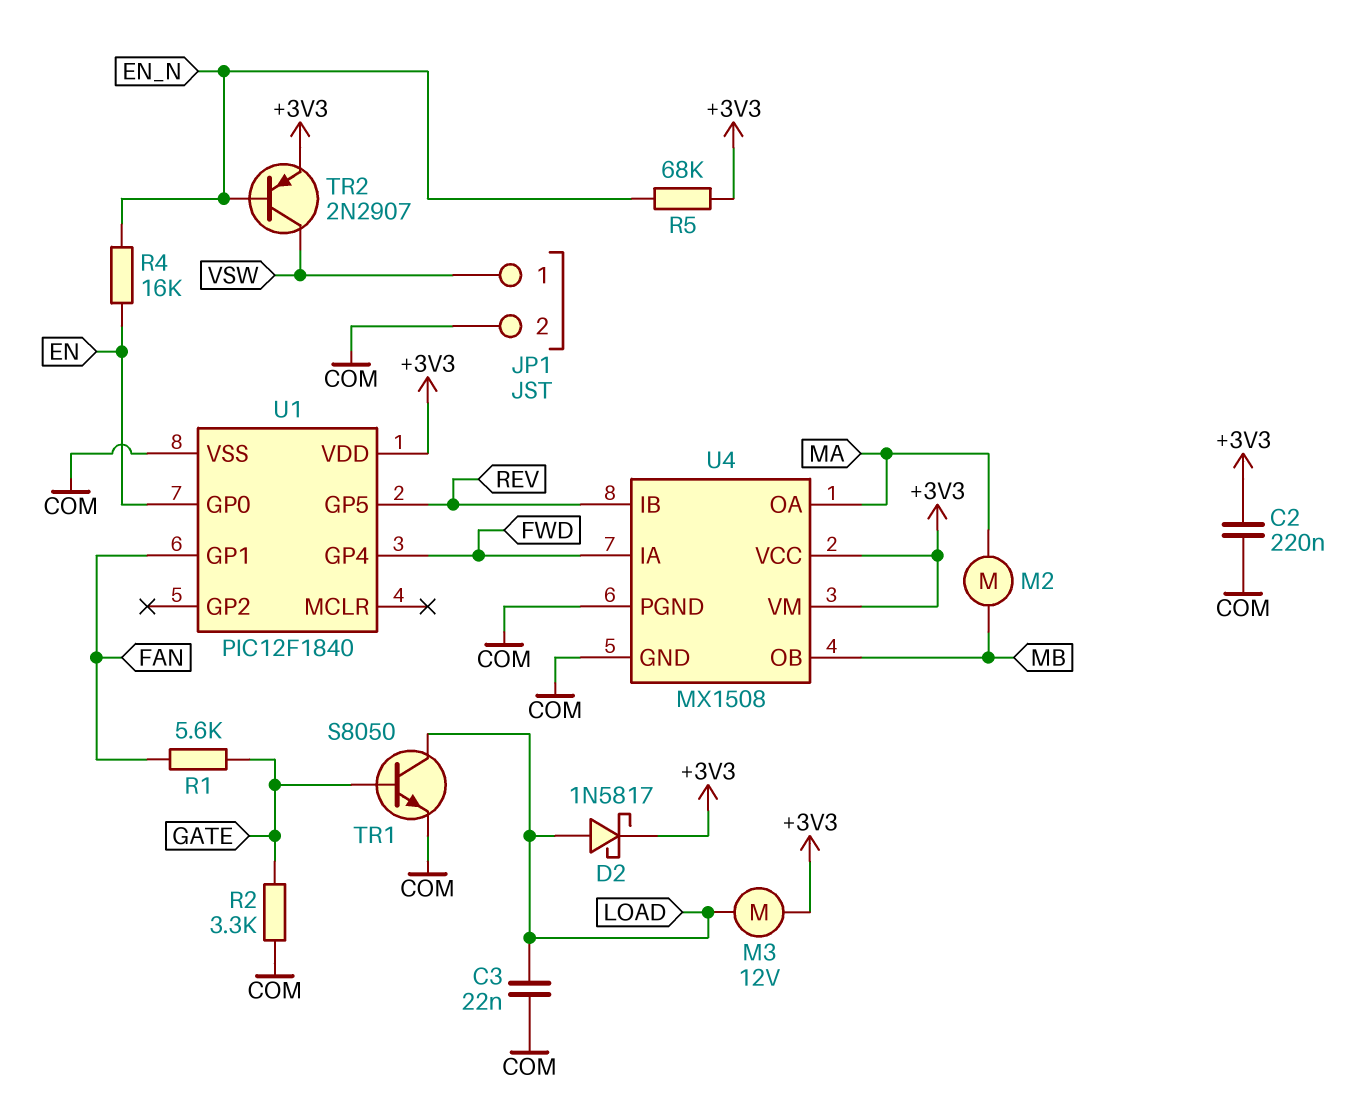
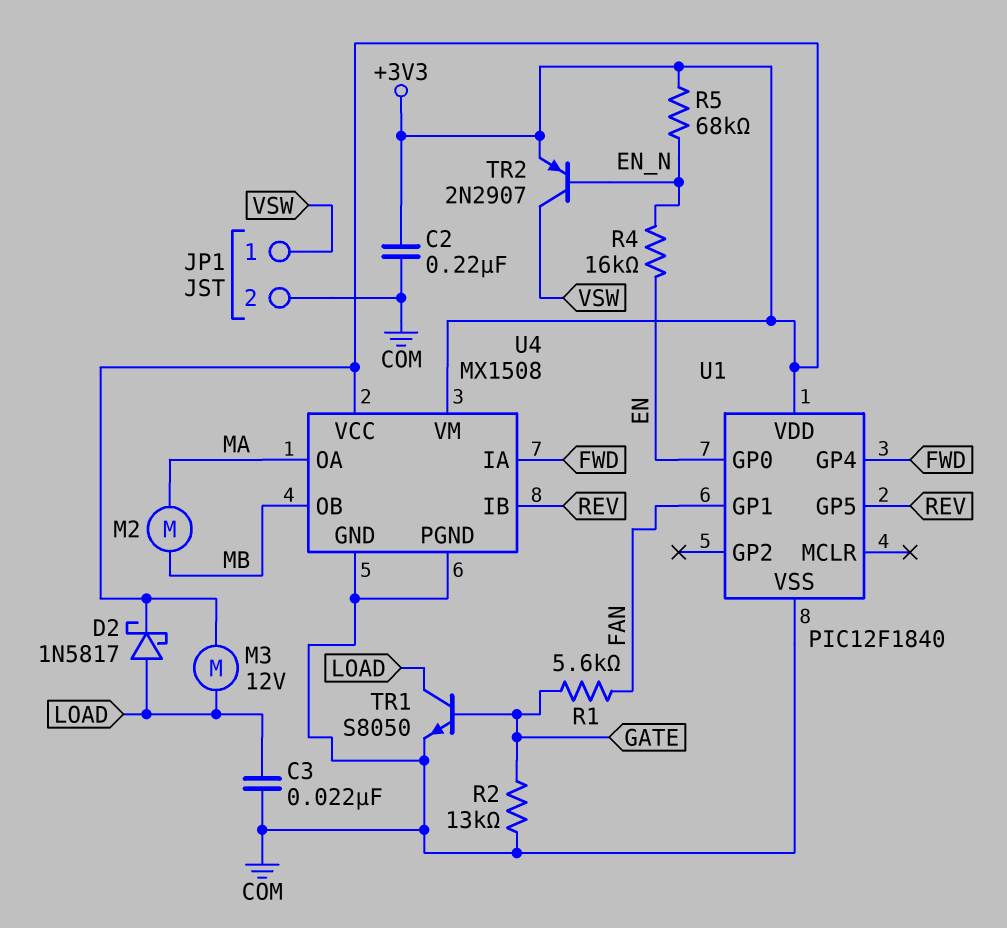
R2: 3.3k (COM, GATE) -> 13k (COM, GATE)

